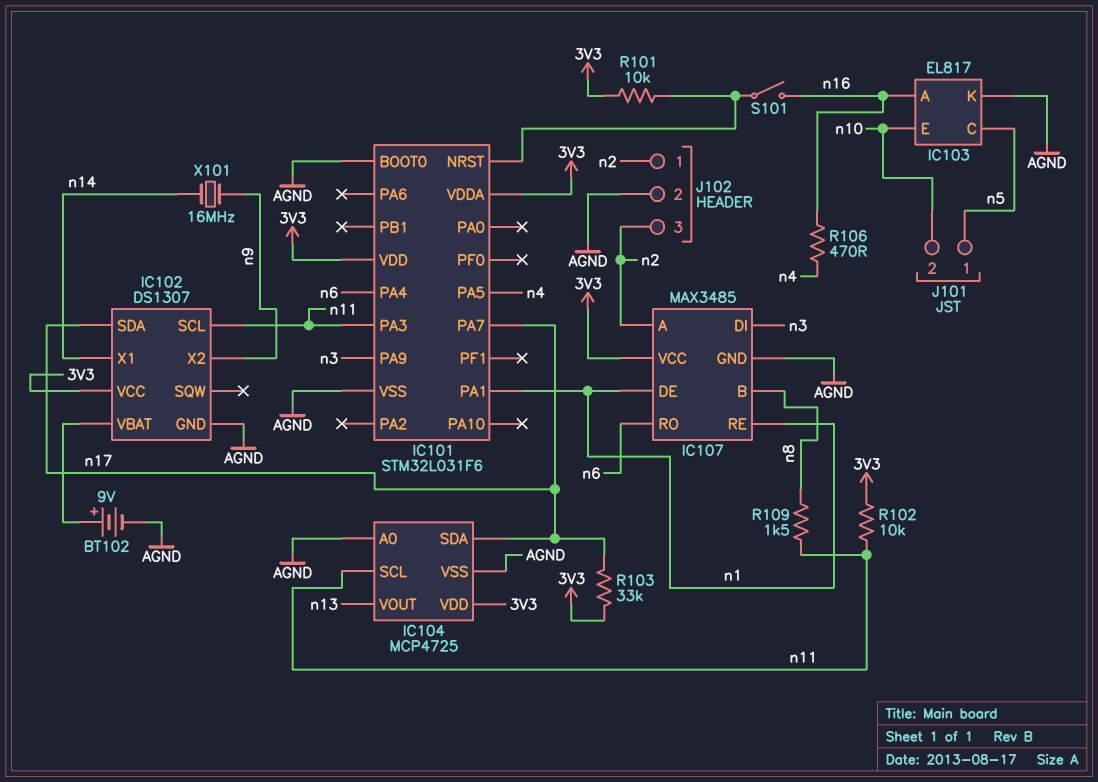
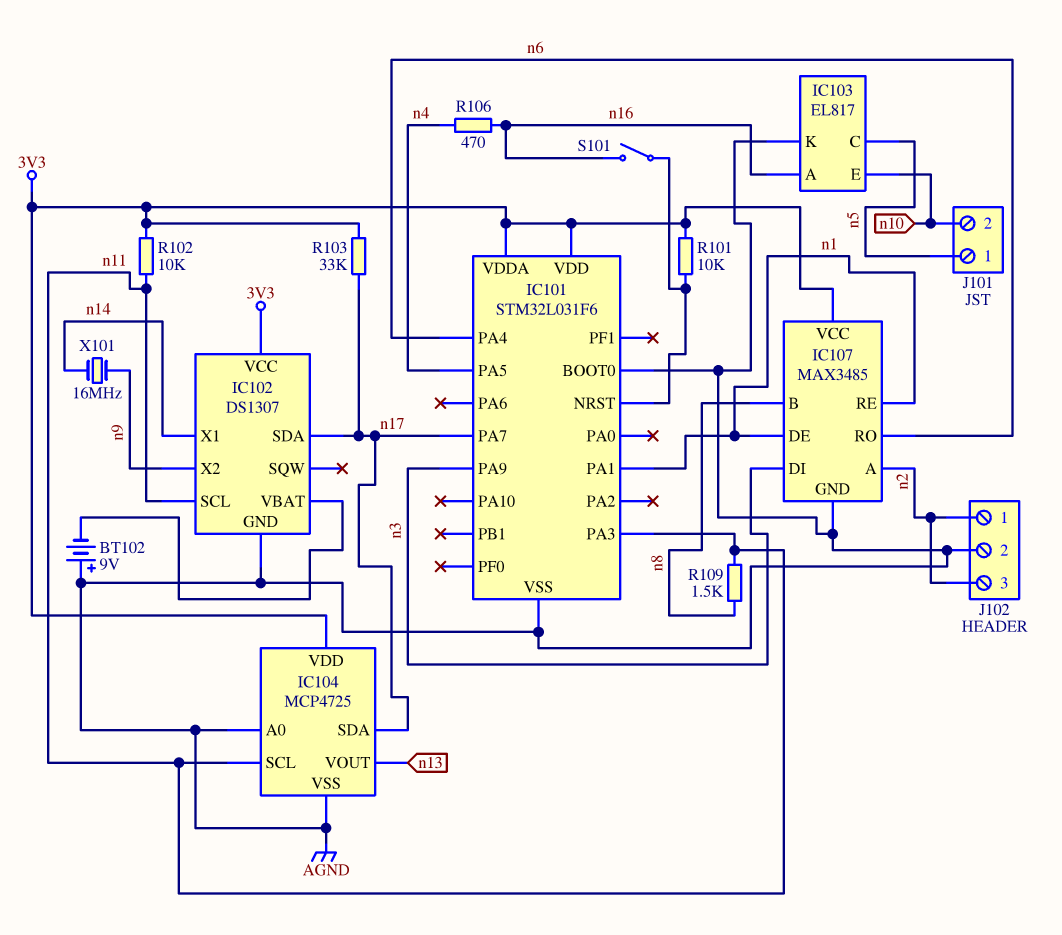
BT102: 9V (plus IC102/VBAT, minus AGND) -> 9V (plus AGND, minus IC102/VBAT)

